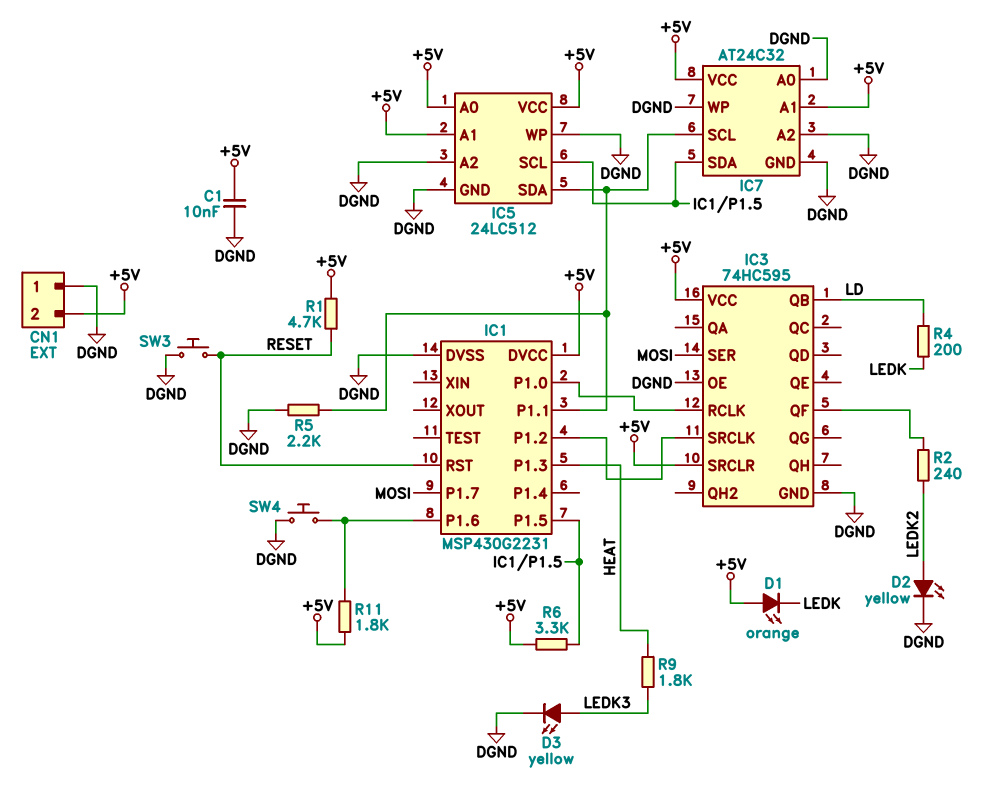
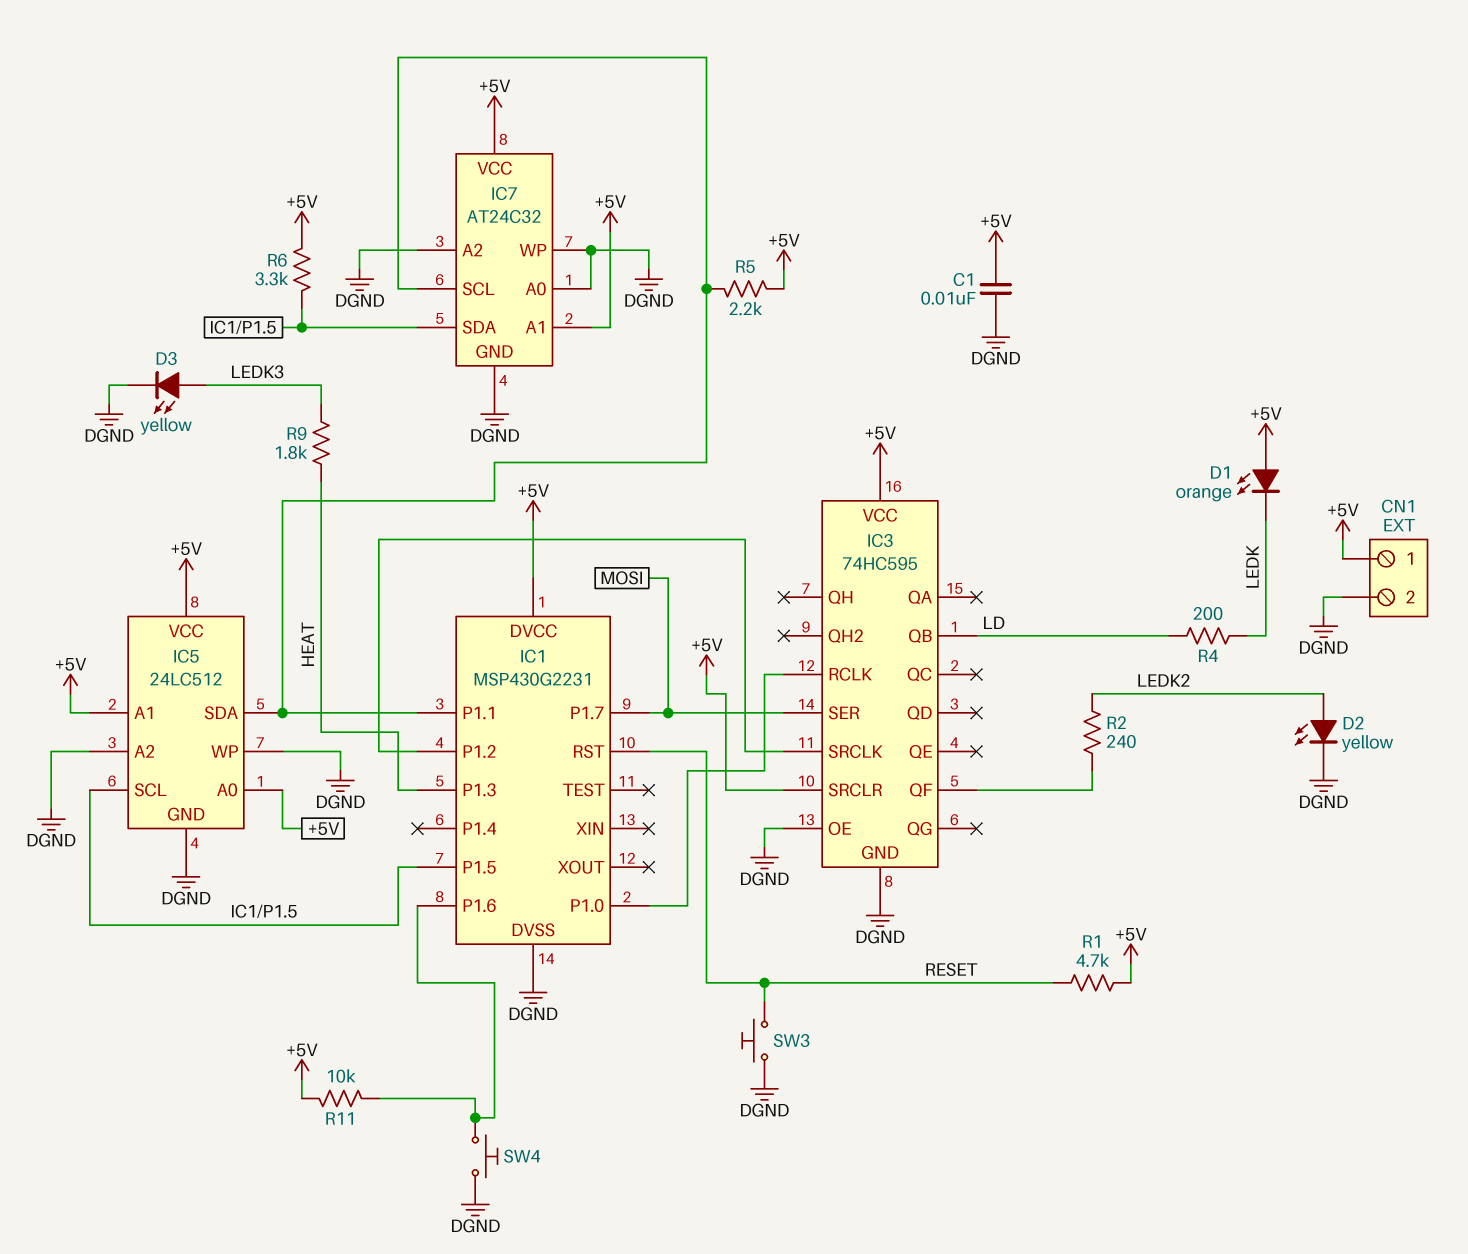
CN1 pin 1: DGND -> +5V
CN1 pin 2: +5V -> DGND
R5: 2.2k (DGND, IC1/P1.1) -> 2.2k (+5V, IC1/P1.1)
R11: 1.8k (+5V, IC1/P1.6) -> 10k (+5V, IC1/P1.6)

